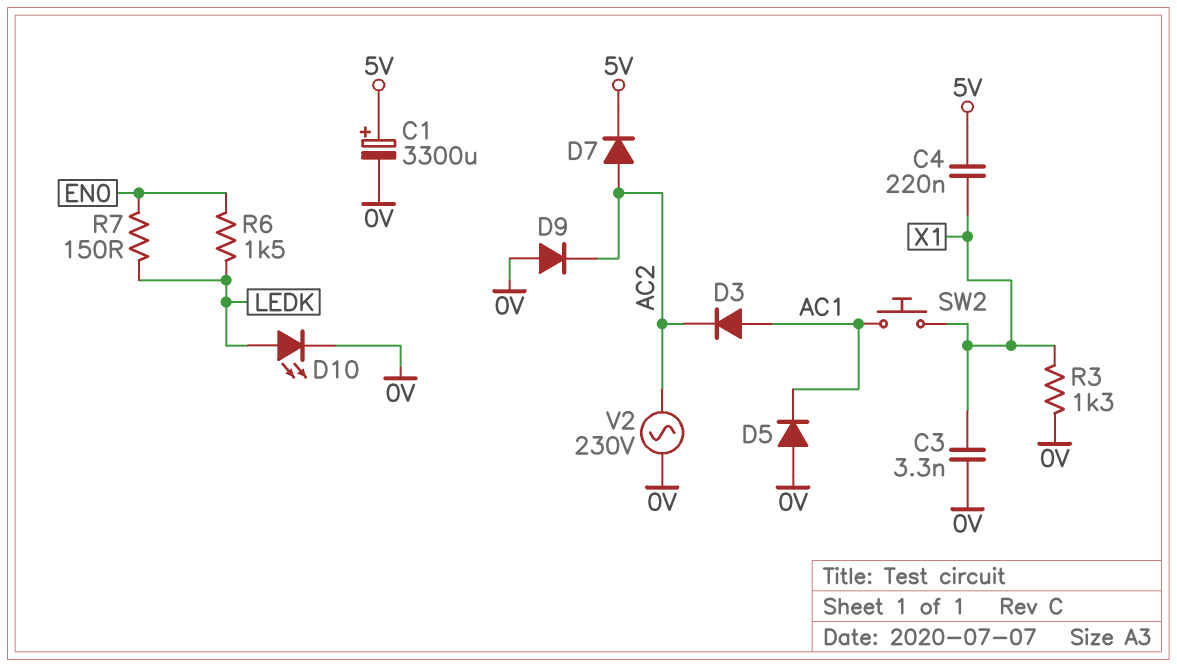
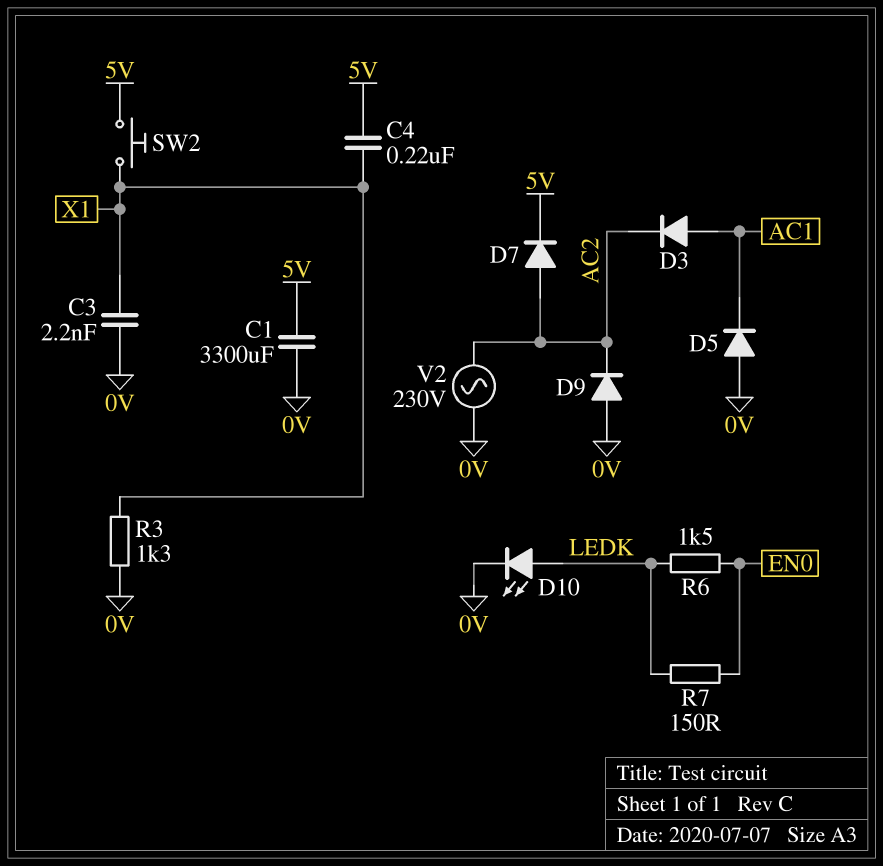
C1: 3300uF (plus 5V, minus 0V) -> 3300uF (0V, 5V)
C3: 3.3nF (0V, X1) -> 2.2nF (0V, X1)
SW2: button (AC1, X1) -> button (5V, X1)

